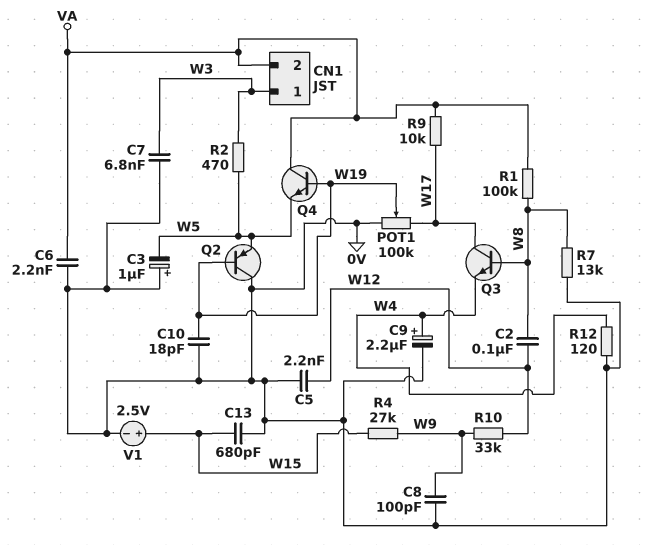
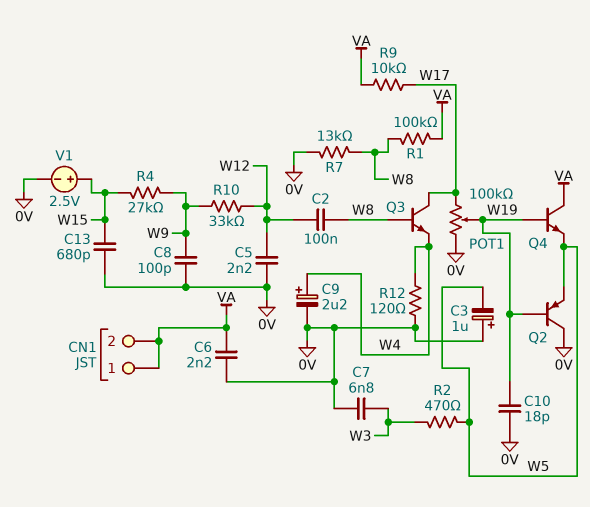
CN1 pin 1: W3 -> VA

